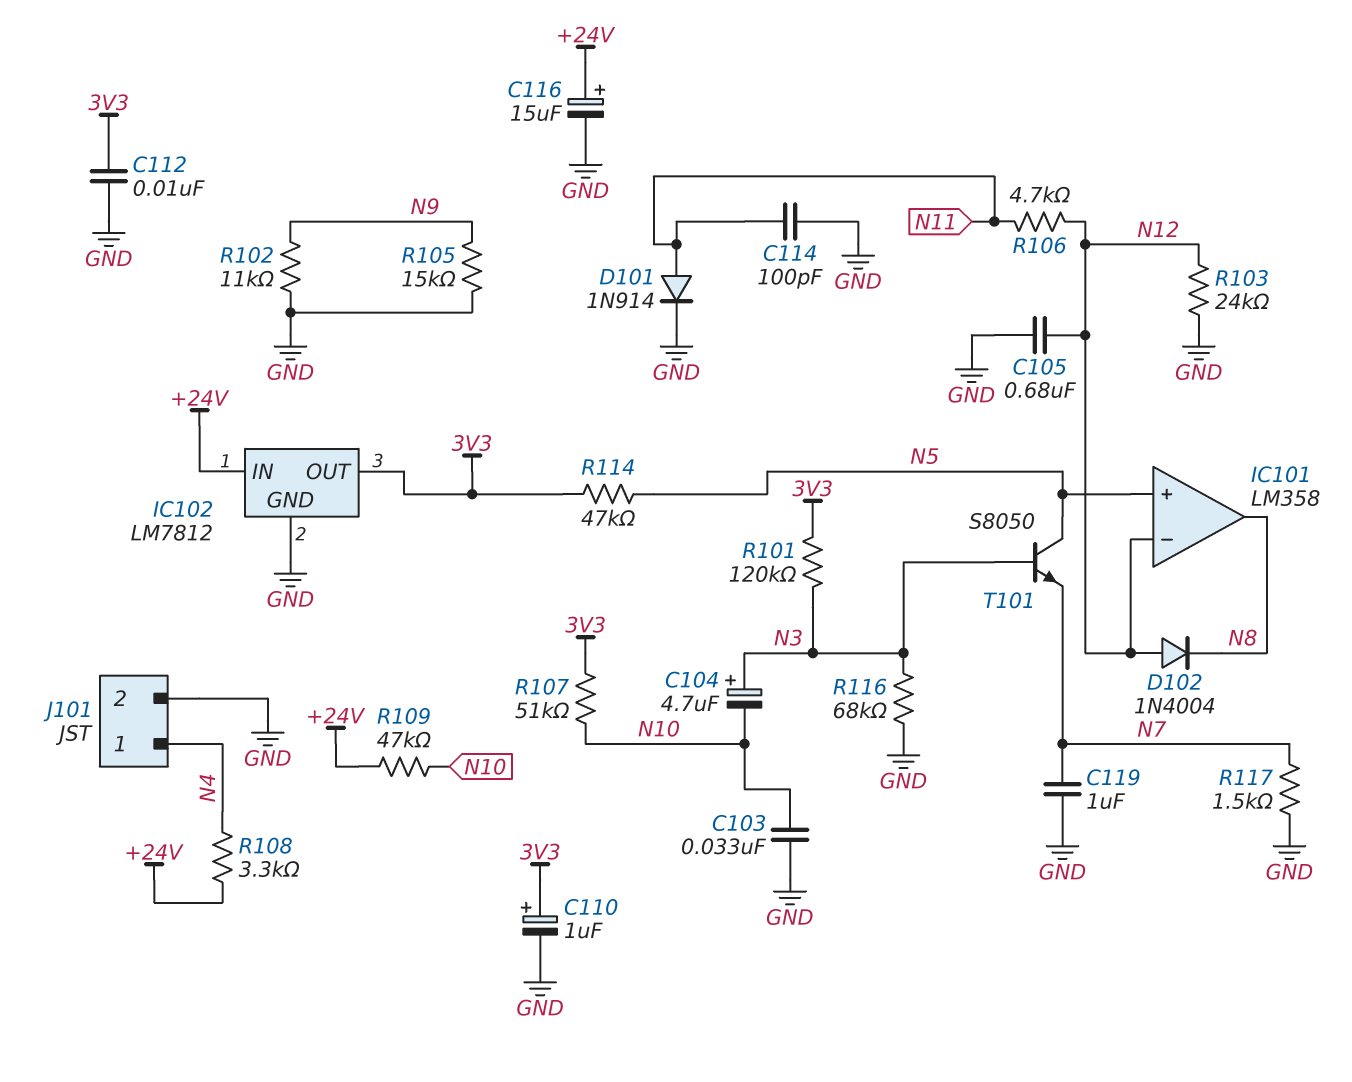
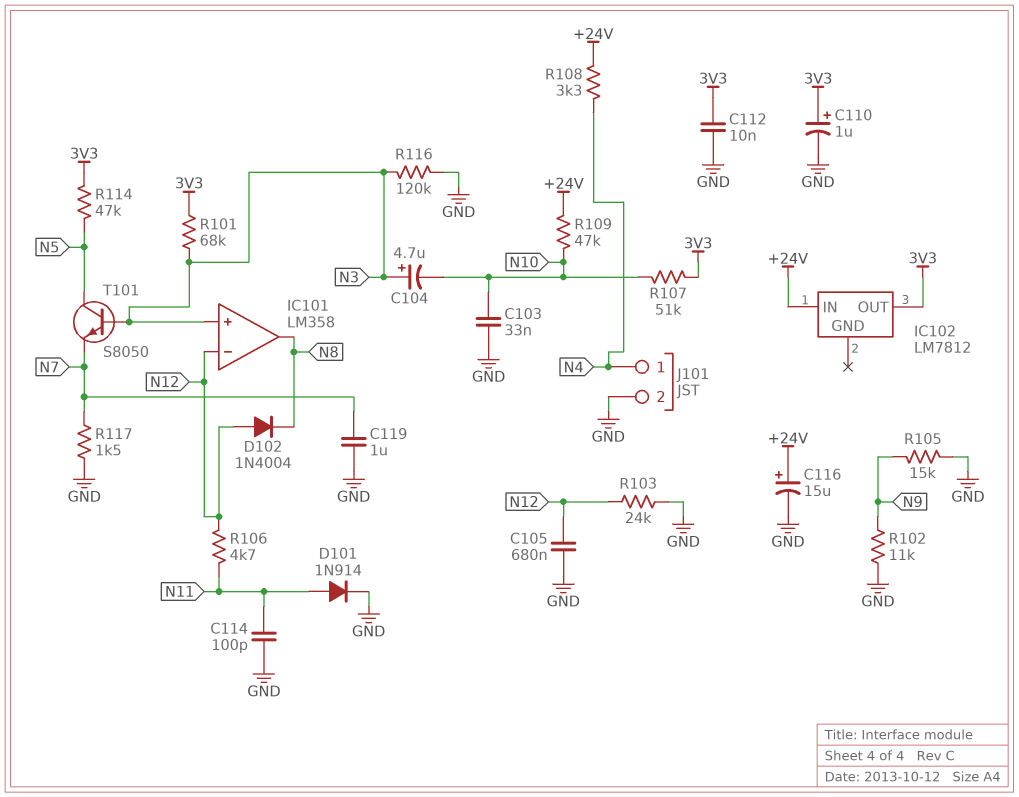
IC101 pin in+: N5 -> N3
IC102 pin GND: GND -> none
R101: 120k (3V3, N3) -> 68k (3V3, N3)
R116: 68k (GND, N3) -> 120k (GND, N3)

